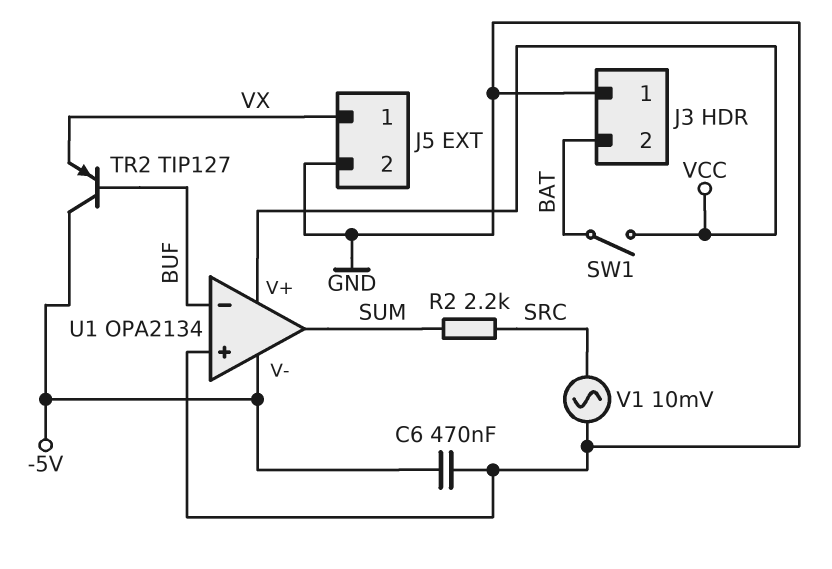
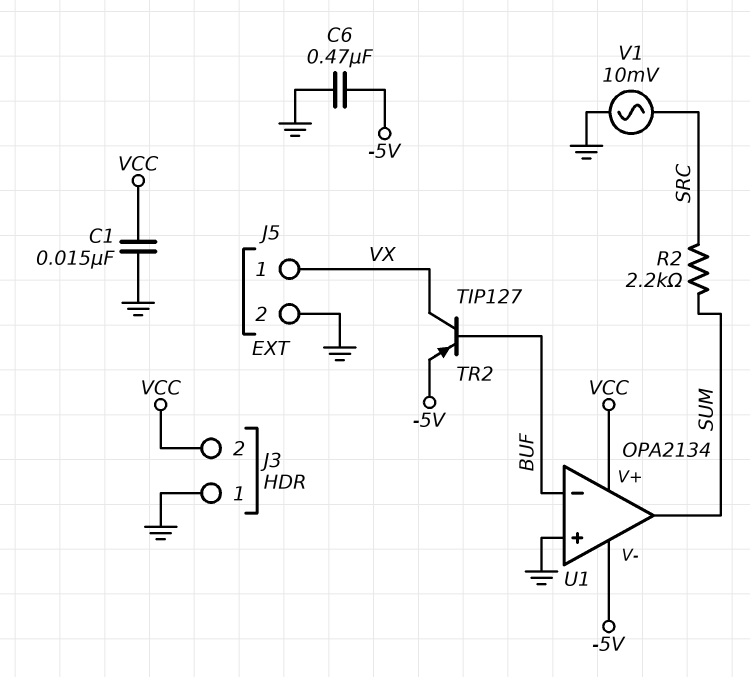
C1: none -> 15nF (GND, VCC)
J3 pin 2: BAT -> VCC
SW1: switch (BAT, VCC) -> none
TR2: PNP TIP127 (B BUF, C -5V, E VX) -> PNP TIP127 (B BUF, C VX, E -5V)

